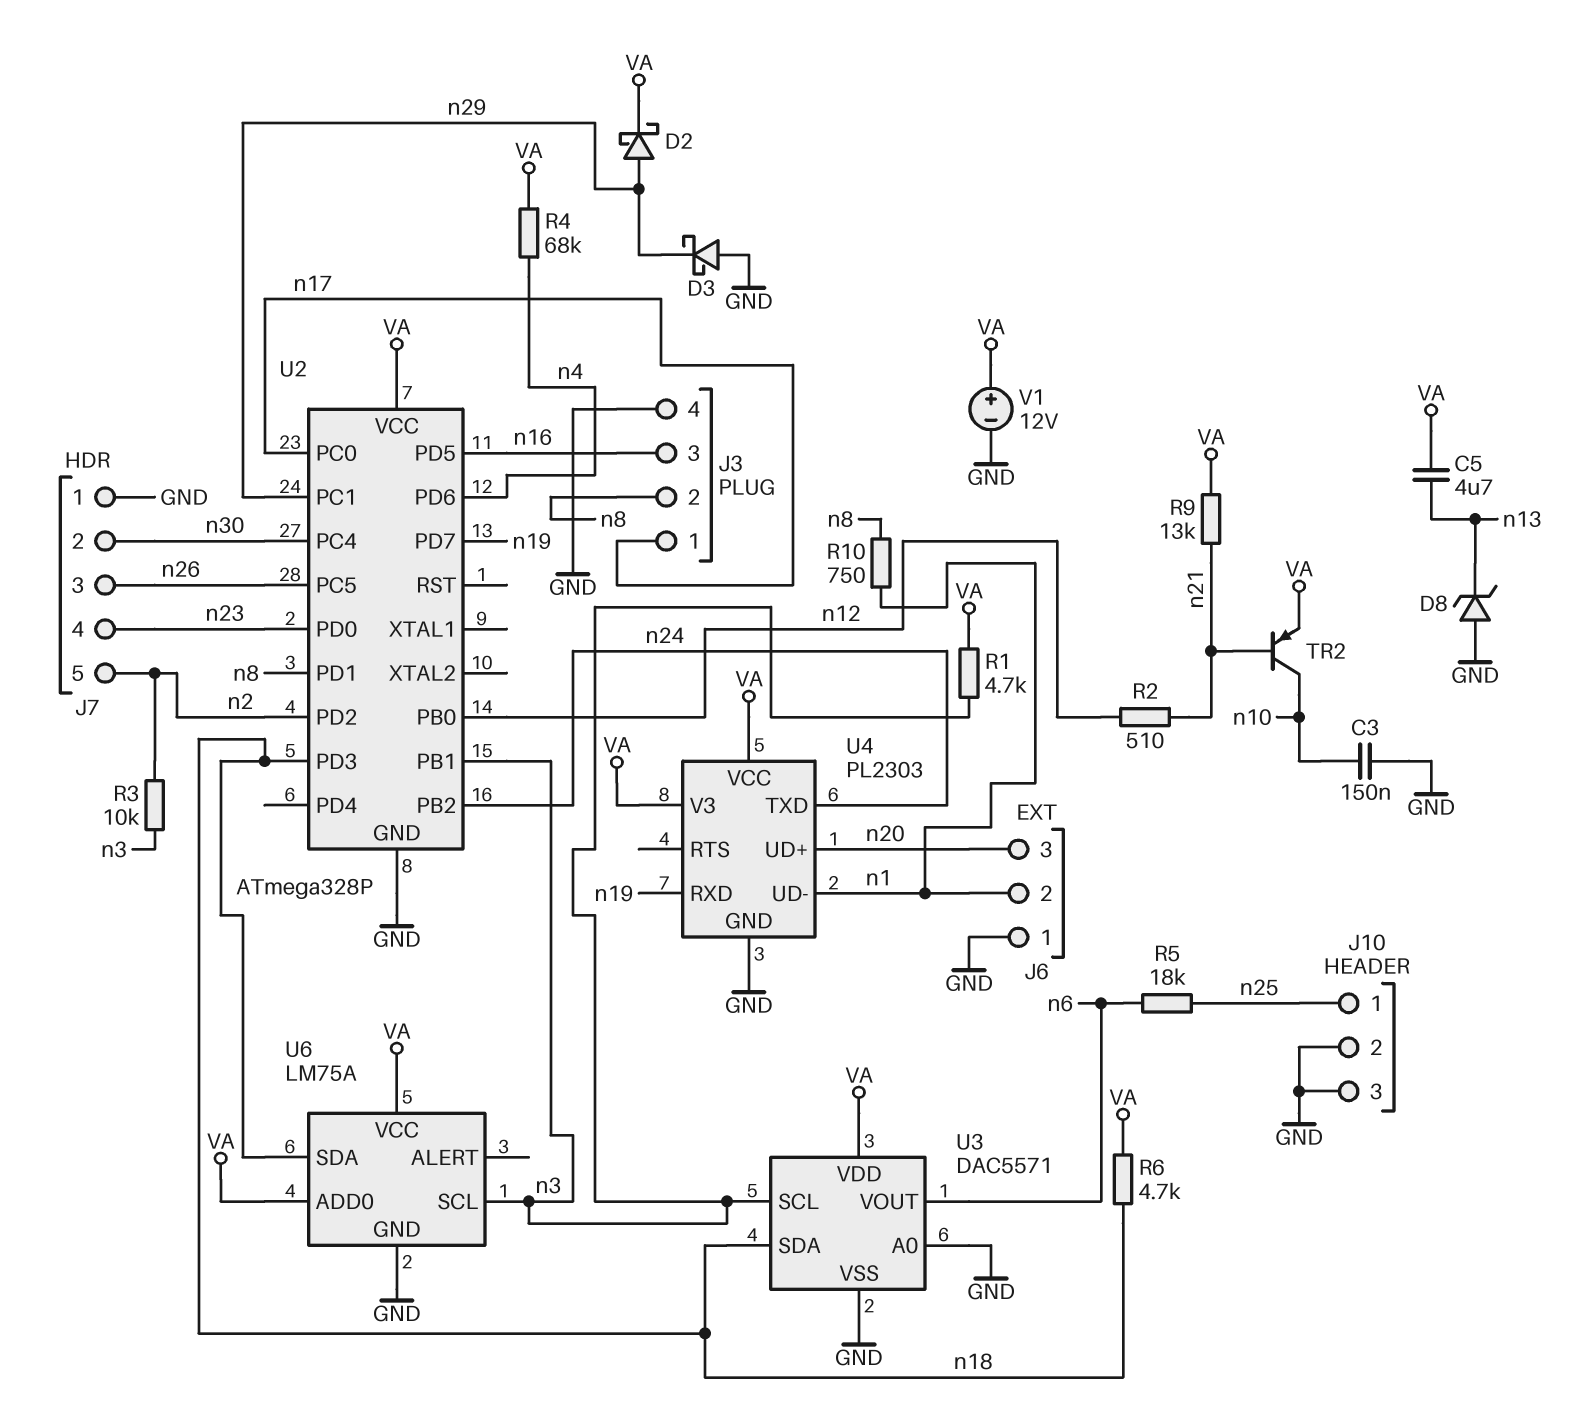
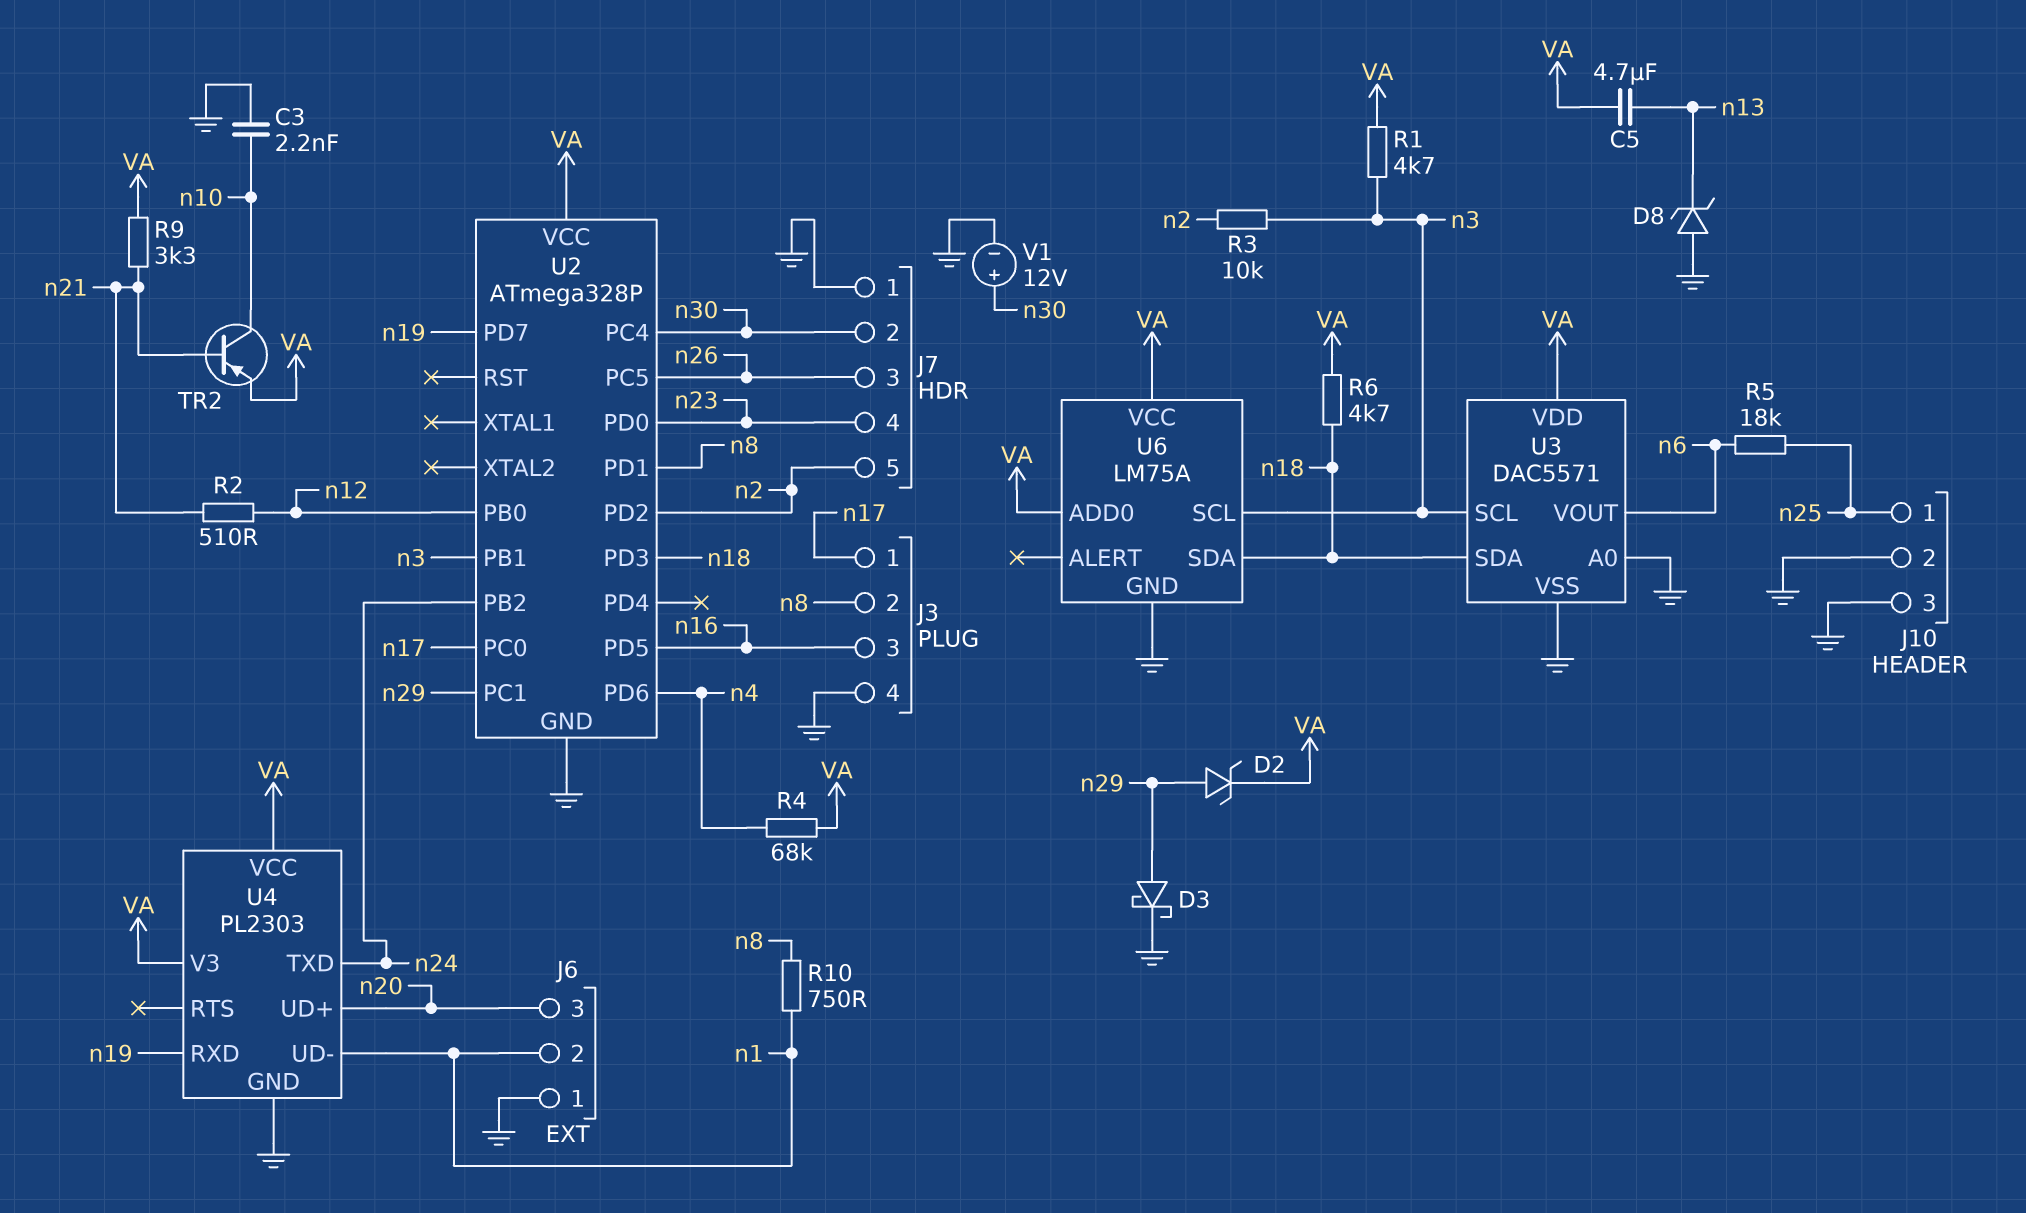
C3: 150nF (GND, n10) -> 2.2nF (GND, n10)
D2: schottky (A n29, K VA) -> zener (A n29, K VA)
D3: schottky (A GND, K n29) -> schottky (A n29, K GND)
R9: 13k (VA, n21) -> 3.3k (VA, n21)
V1: 12V (plus VA, minus GND) -> 12V (plus n30, minus GND)

